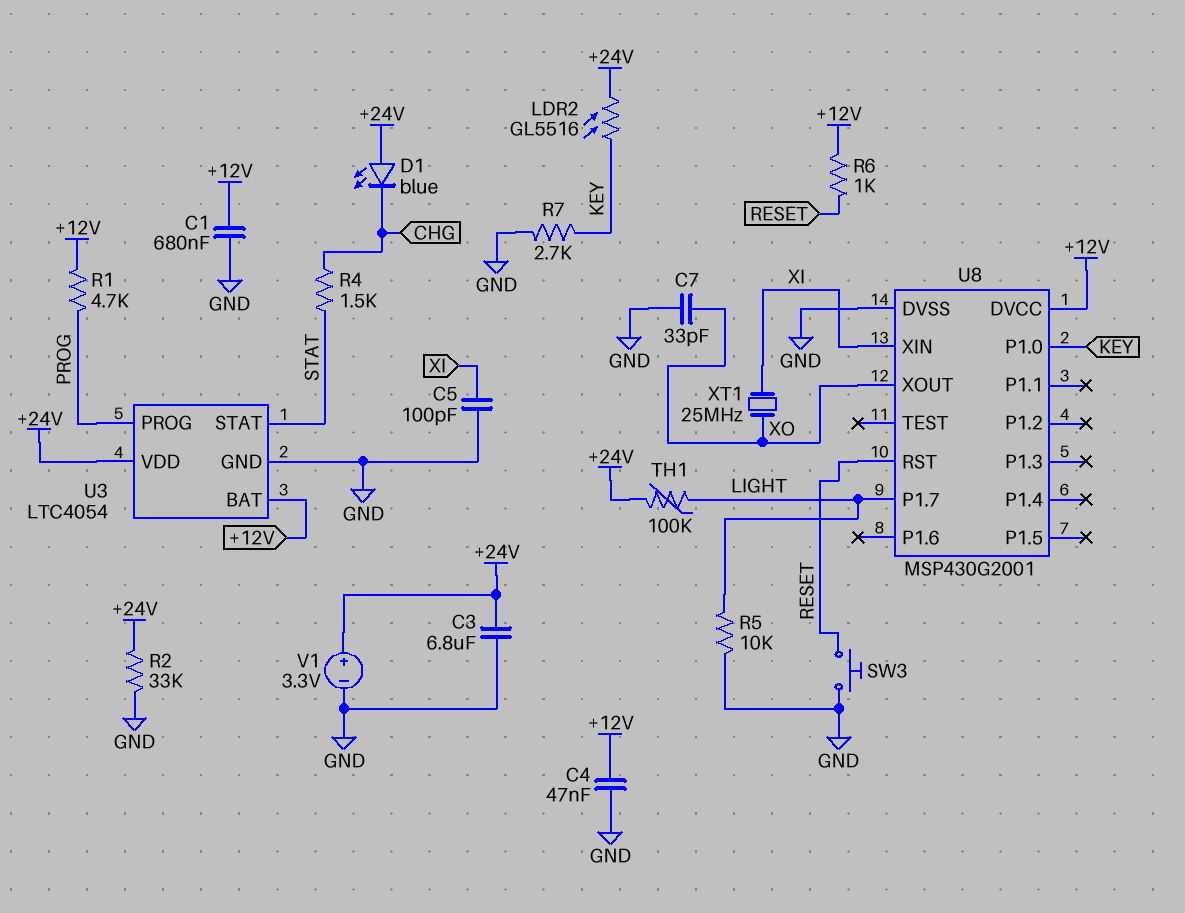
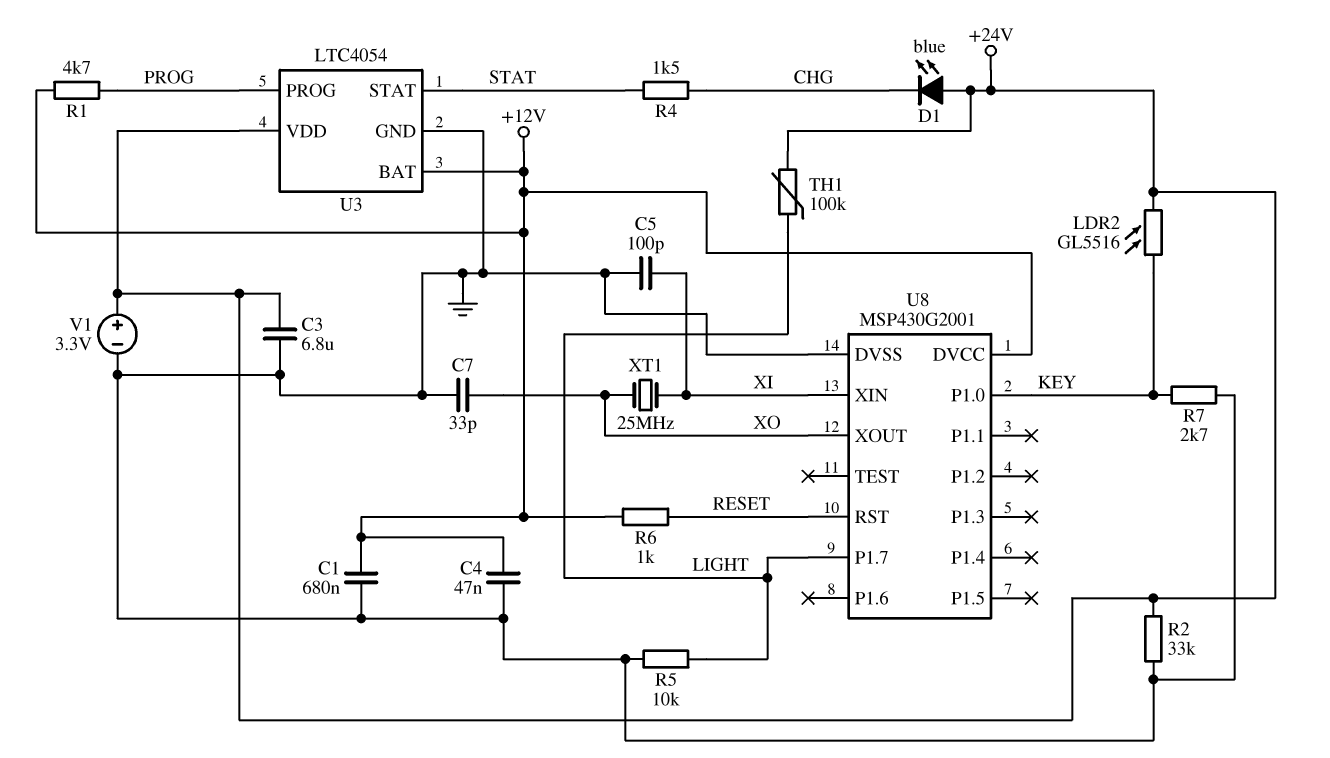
SW3: button (GND, RESET) -> none

